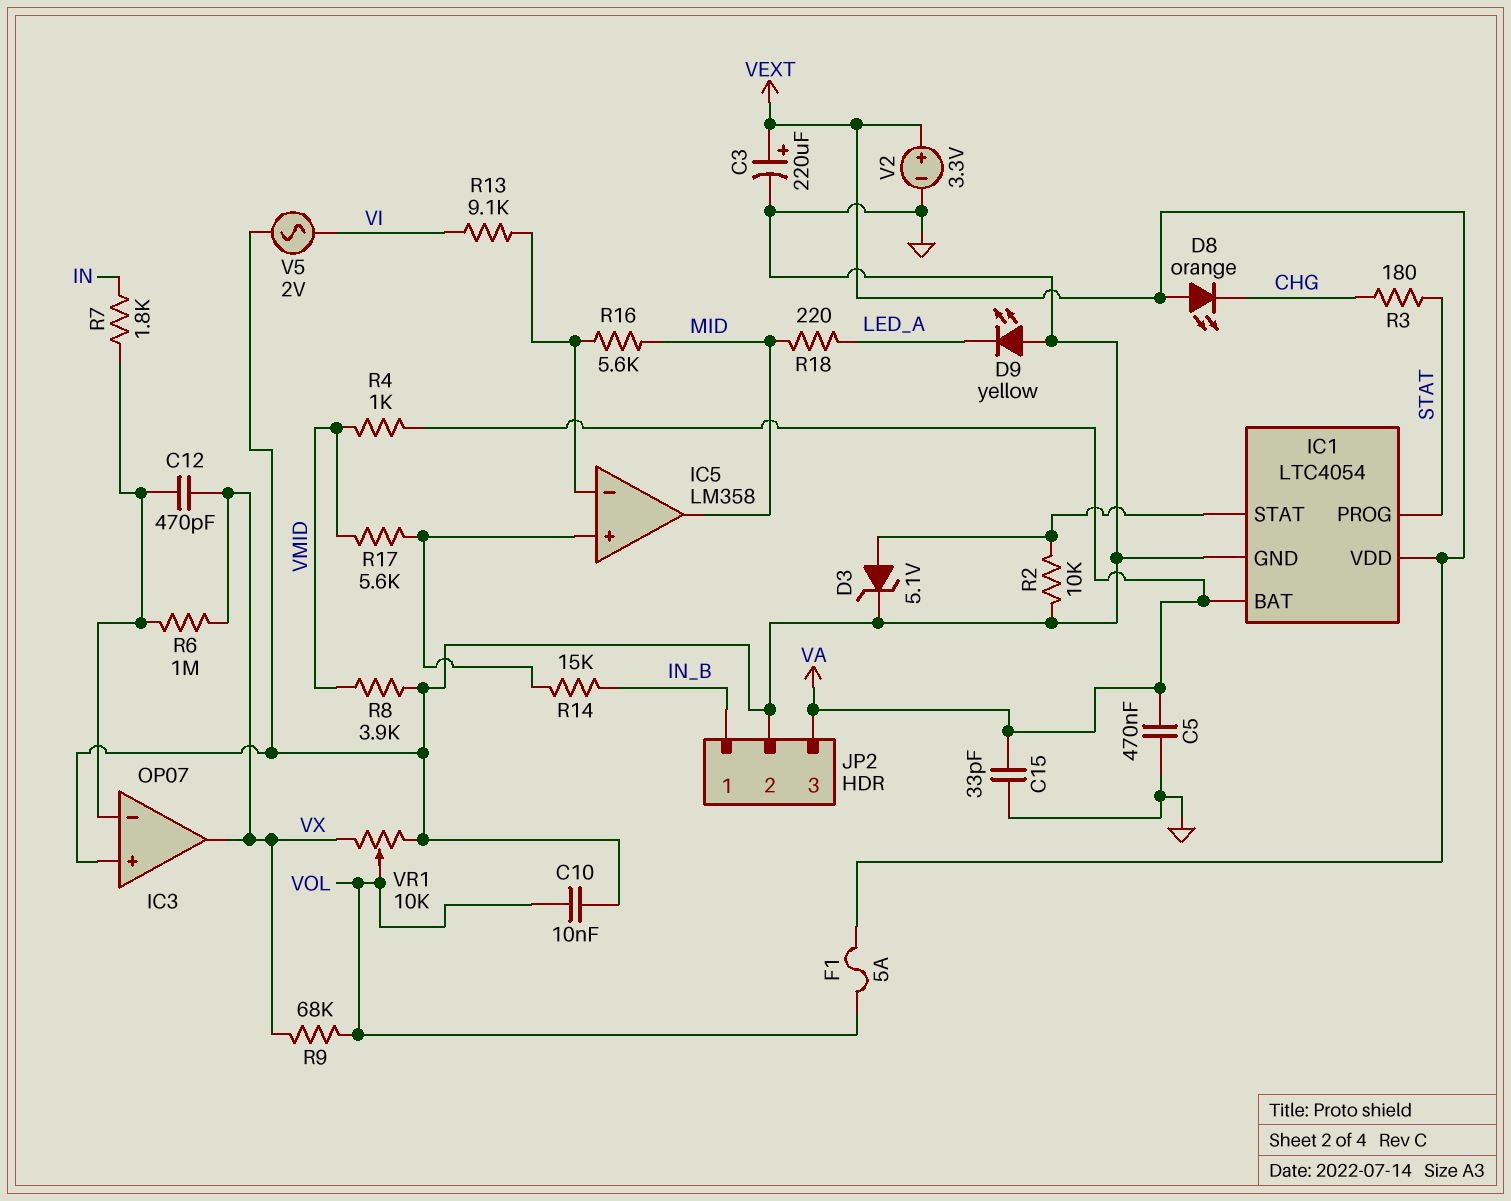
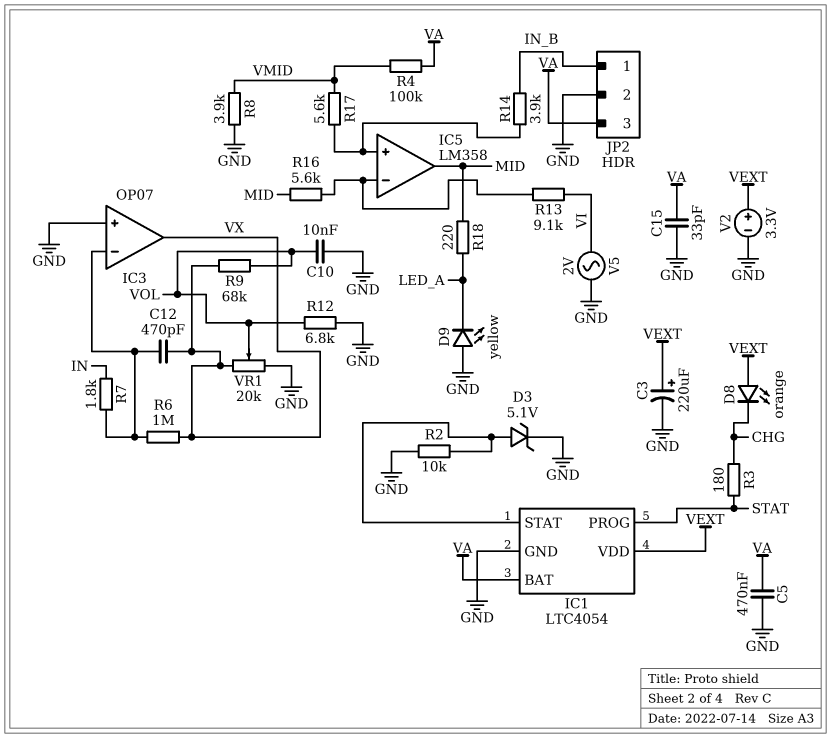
F1: 5A (VEXT, VOL) -> none
R4: 1k (VA, VMID) -> 100k (VA, VMID)
R12: none -> 6.8k (GND, VOL)
R14: 15k (IC5/in+, IN_B) -> 3.9k (IC5/in+, IN_B)
VR1: 10k (GND, VX, wiper VOL) -> 20k (GND, VX, wiper VOL)

